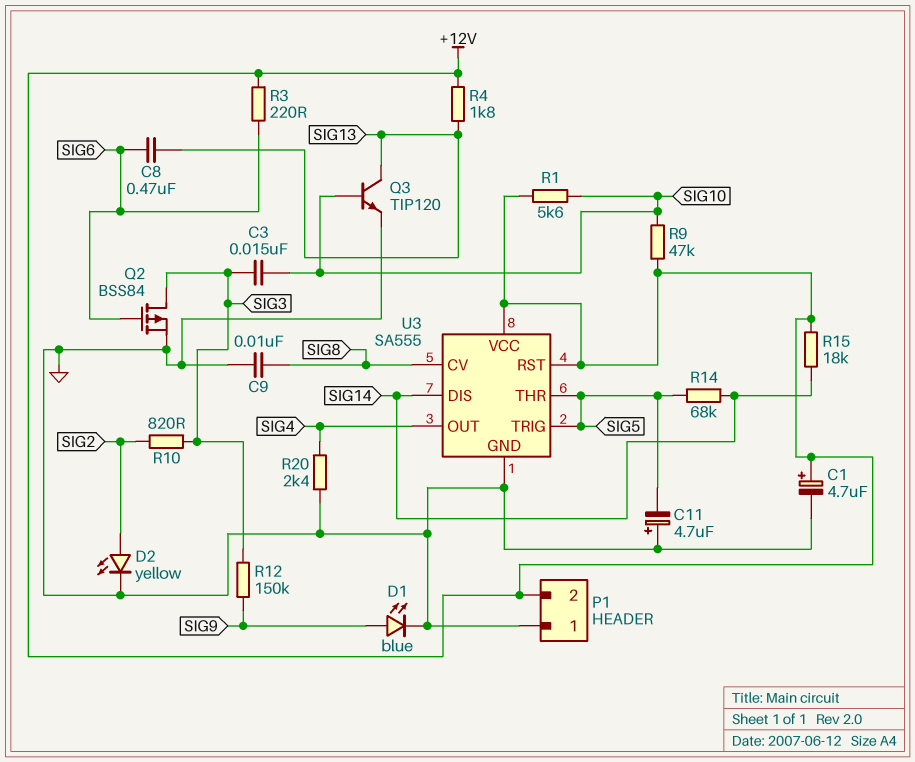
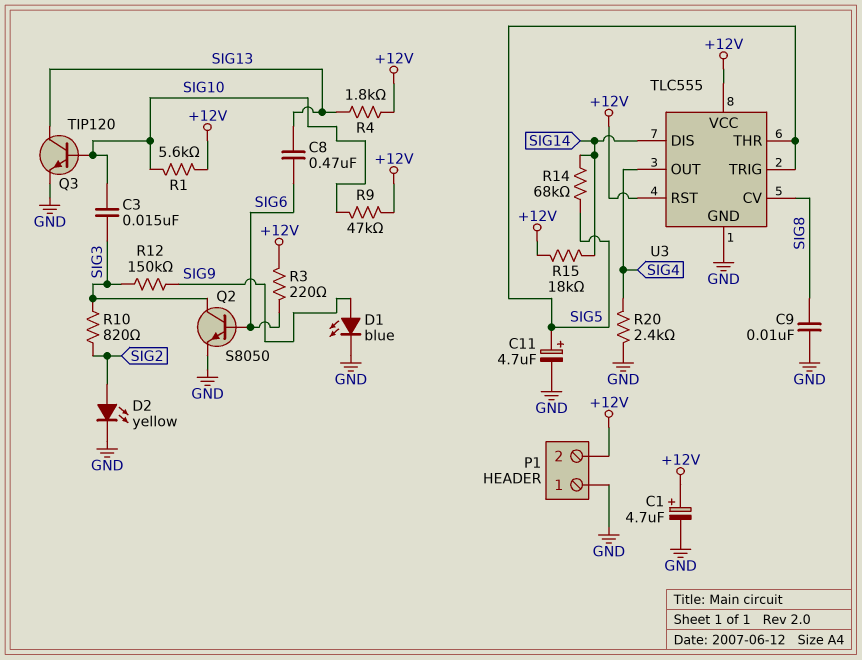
C11: 4.7uF (plus GND, minus SIG5) -> 4.7uF (plus SIG5, minus GND)
Q2: PMOS BSS84 (G SIG6, D SIG3, S GND) -> NPN S8050 (B SIG6, C SIG3, E GND)
U3: SA555 -> TLC555

